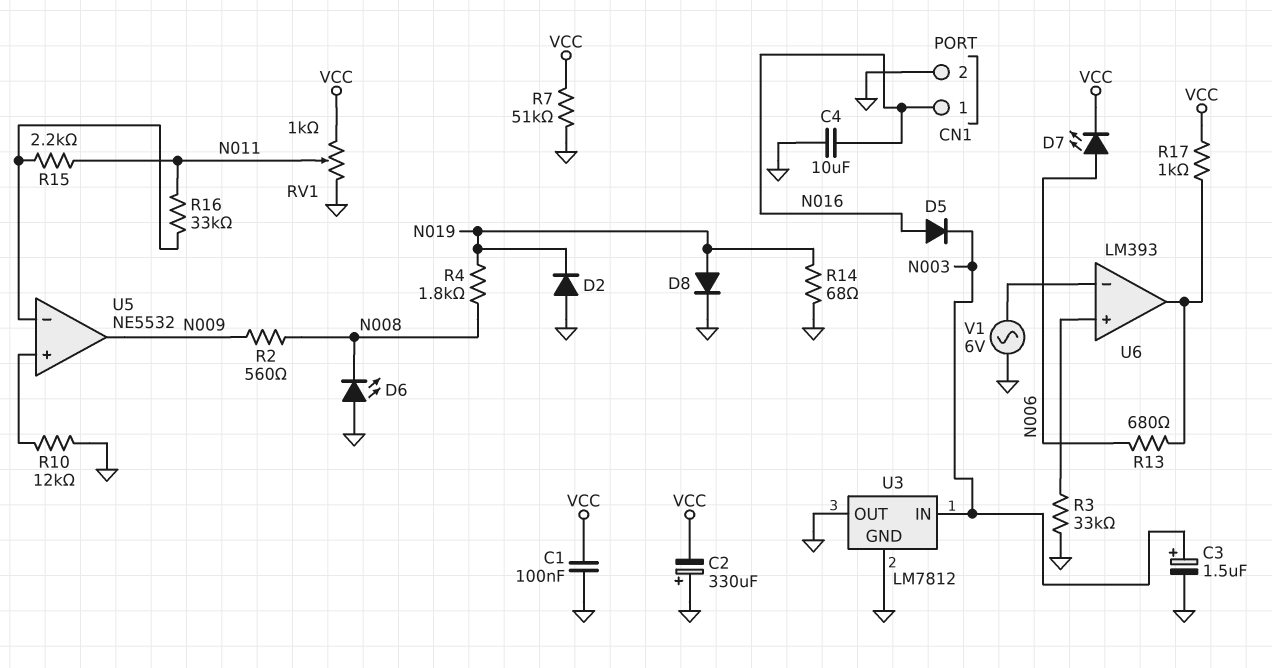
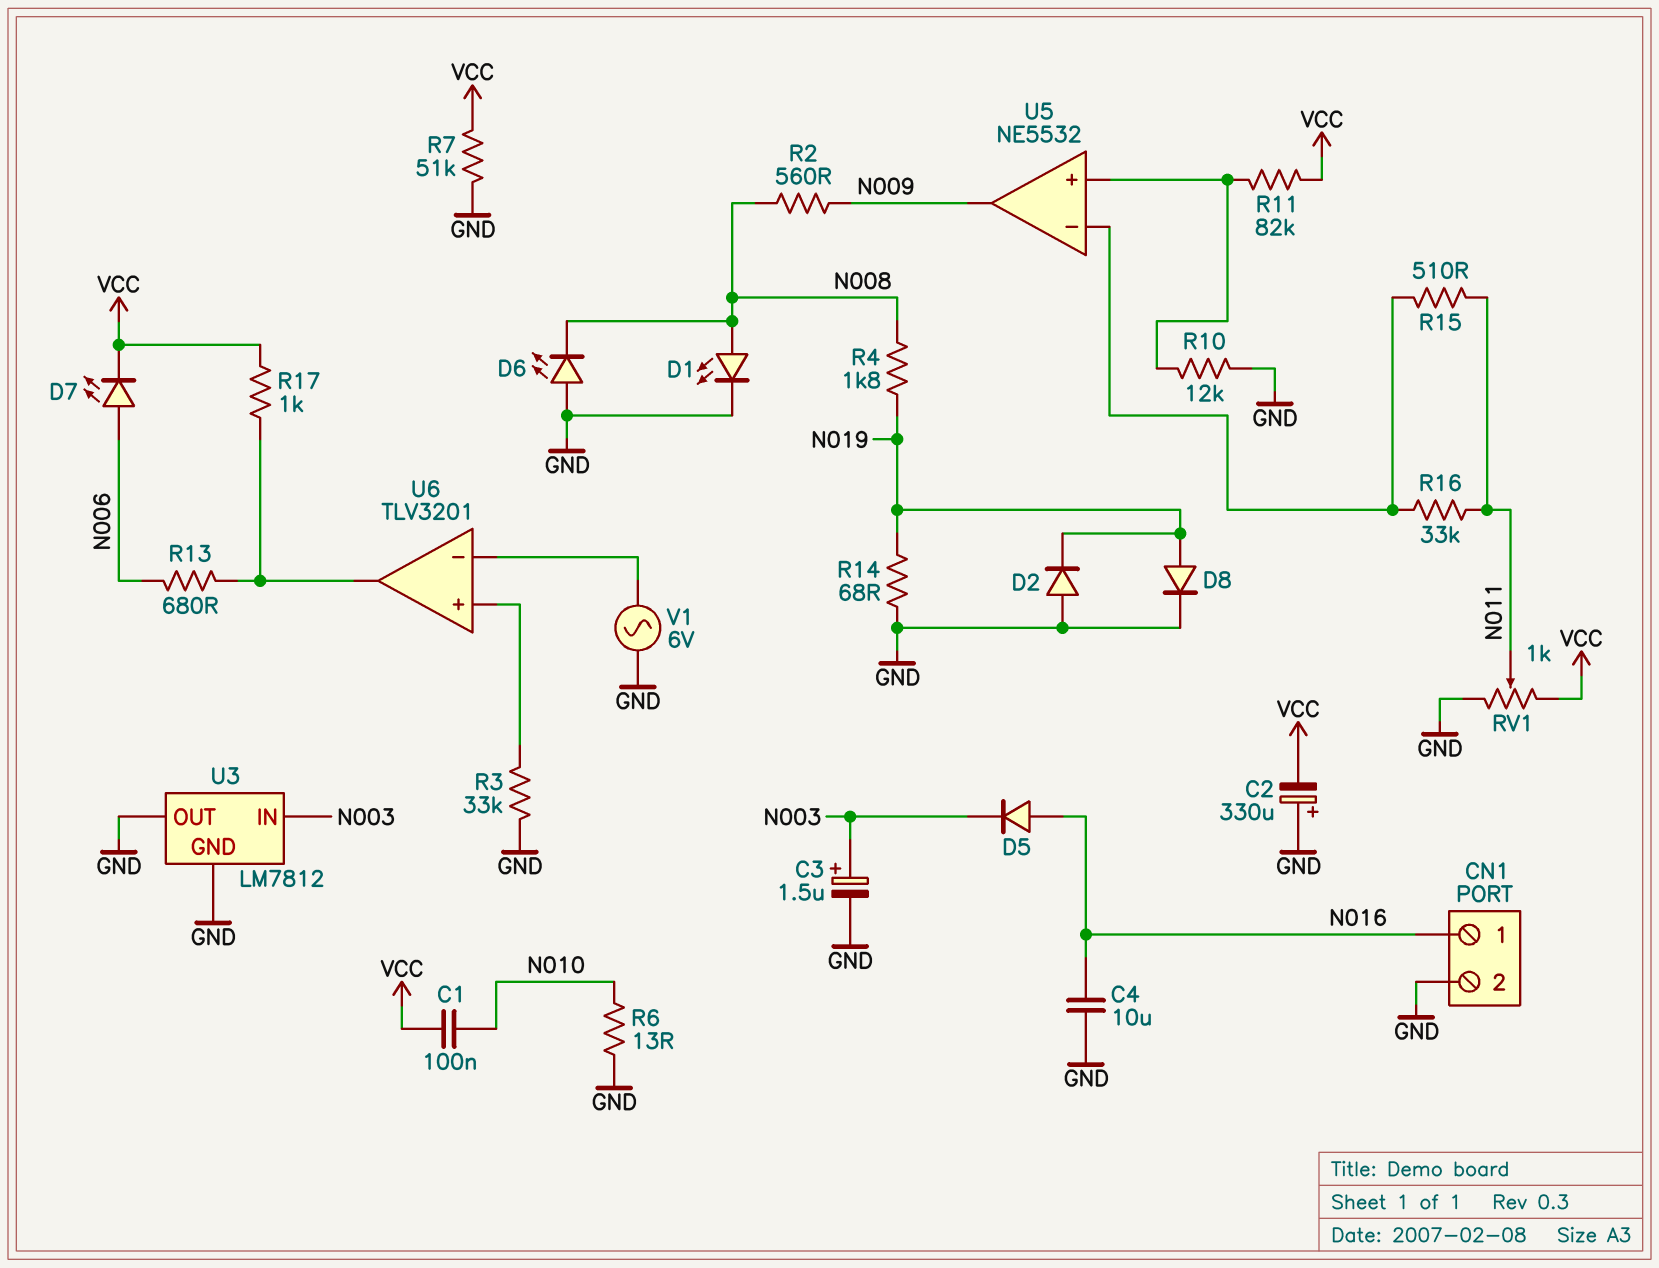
C1: 100nF (GND, VCC) -> 100nF (N010, VCC)
D1: none -> LED (A N008, K GND)
R6: none -> 13 (GND, N010)
R11: none -> 82k (U5/in+, VCC)
R15: 2.2k (N011, U5/in-) -> 510 (N011, U5/in-)
U6: LM393 -> TLV3201

